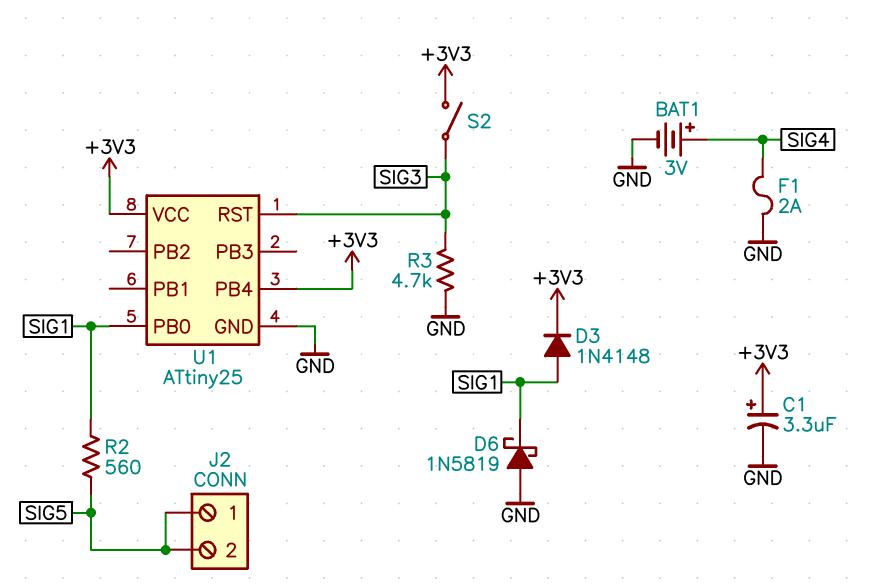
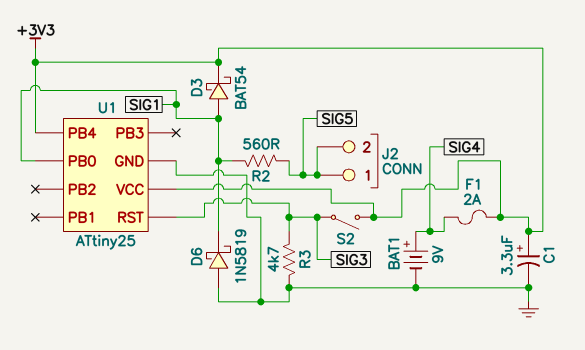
BAT1: 3V (plus SIG4, minus GND) -> 9V (plus SIG4, minus GND)
D3: diode 1N4148 (A SIG1, K +3V3) -> schottky BAT54 (A SIG1, K +3V3)
F1: 2A (GND, SIG4) -> 2A (+3V3, SIG4)

